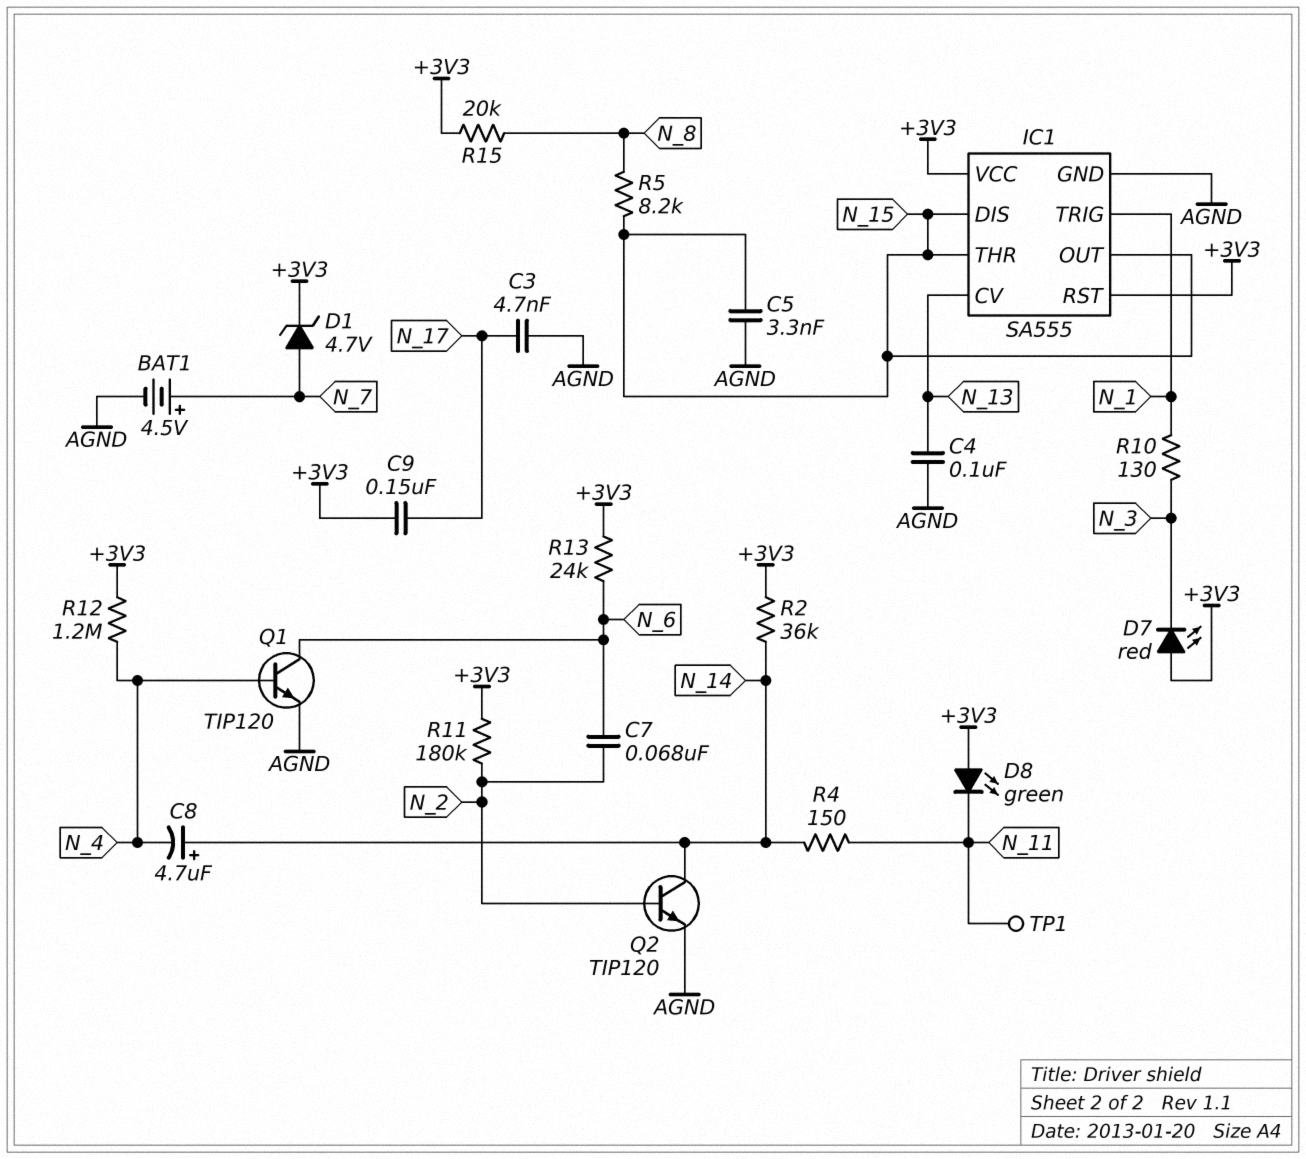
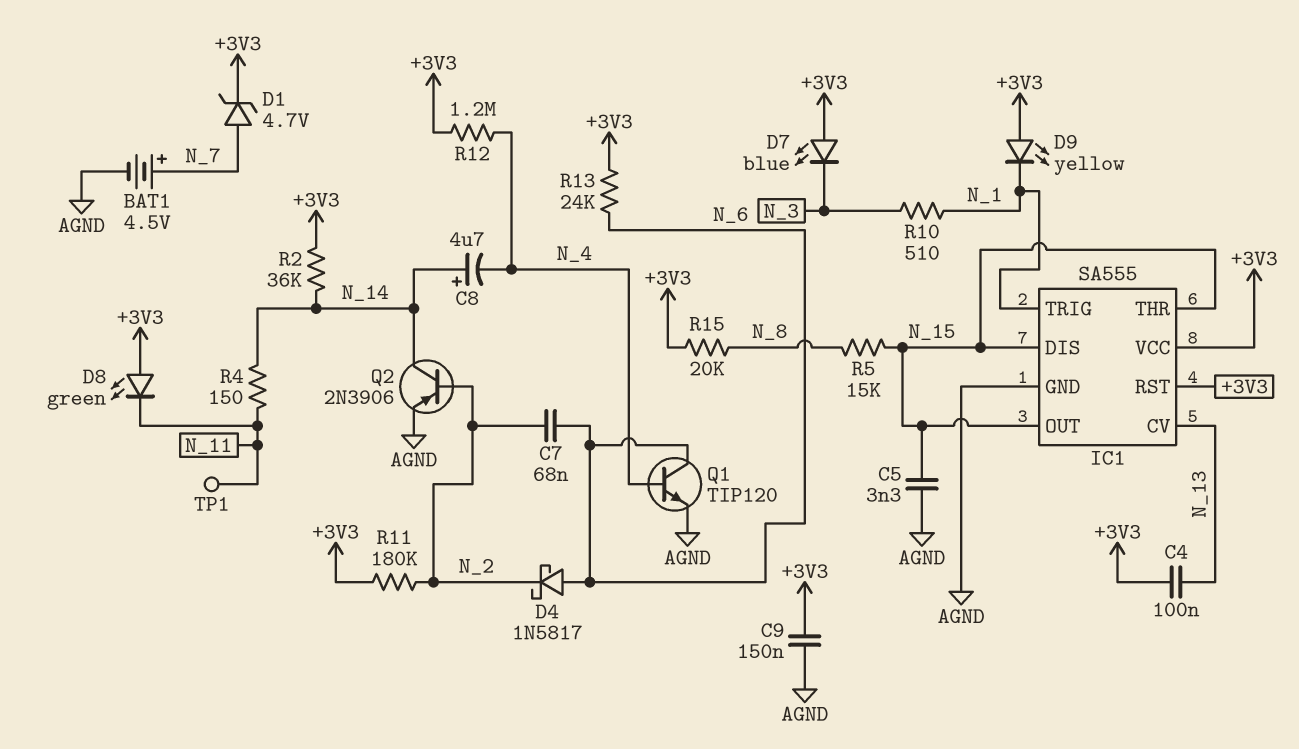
C3: 4.7nF (AGND, N_17) -> none
C4: 100nF (AGND, N_13) -> 100nF (+3V3, N_13)
C9: 150nF (+3V3, N_17) -> 150nF (+3V3, AGND)
D4: none -> schottky 1N5817 (A N_6, K N_2)
D7: LED red (A +3V3, K N_3) -> LED blue (A +3V3, K N_3)
D9: none -> LED yellow (A +3V3, K N_1)
Q2: NPN TIP120 (B N_2, C N_14, E AGND) -> PNP 2N3906 (B N_2, C N_14, E AGND)
R5: 8.2k (N_8, N_15) -> 15k (N_8, N_15)
R10: 130 (N_1, N_3) -> 510 (N_1, N_3)

